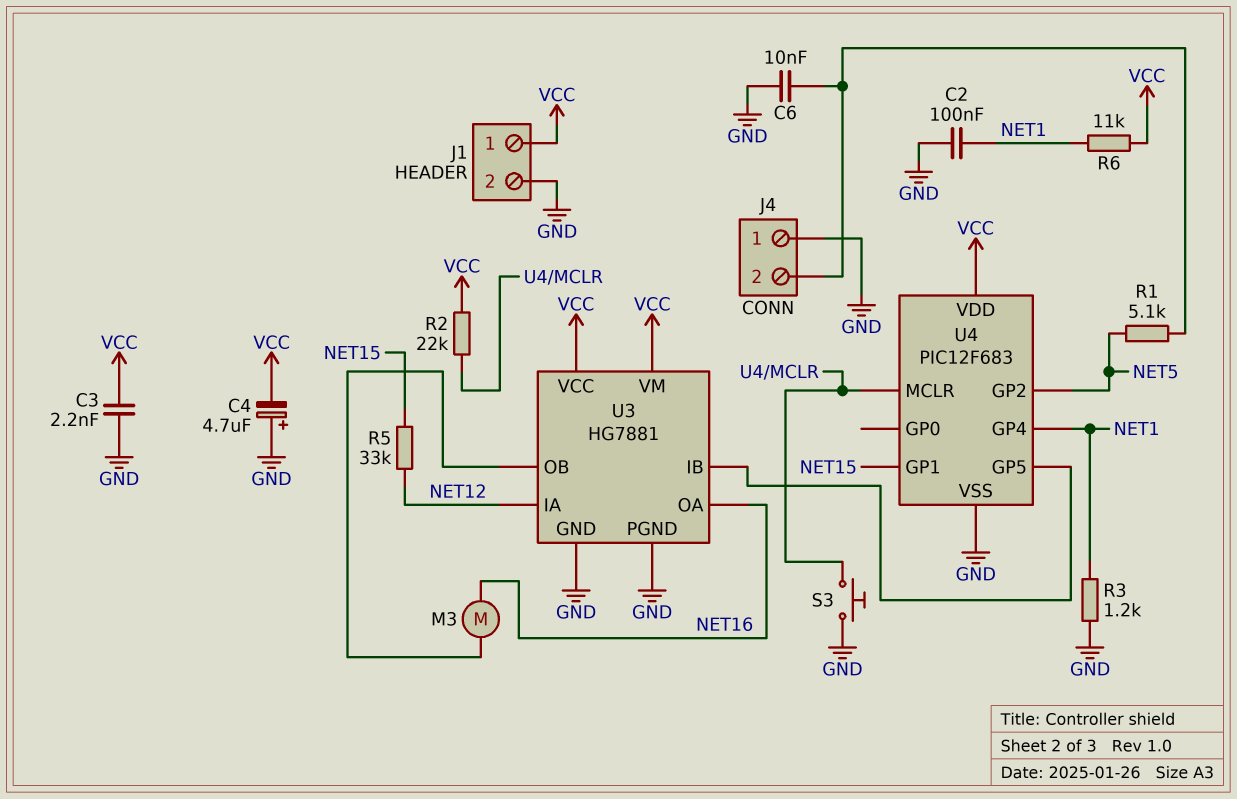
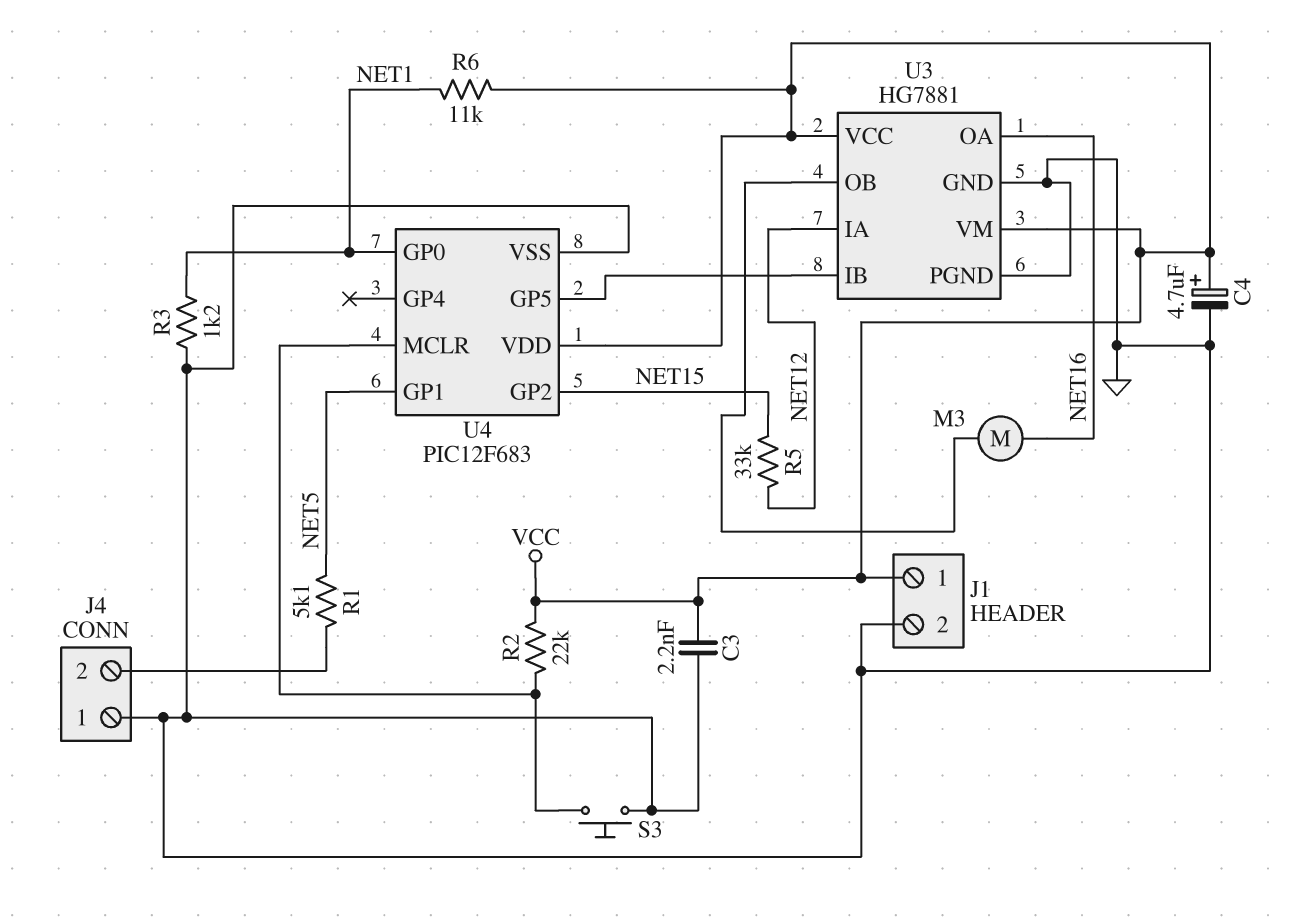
C2: 100nF (GND, NET1) -> none
C4: 4.7uF (plus GND, minus VCC) -> 4.7uF (plus VCC, minus GND)
C6: 10nF (GND, J4/2) -> none
U4 pin GP0: none -> NET1
U4 pin GP1: NET15 -> NET5
U4 pin GP2: NET5 -> NET15
U4 pin GP4: NET1 -> none

